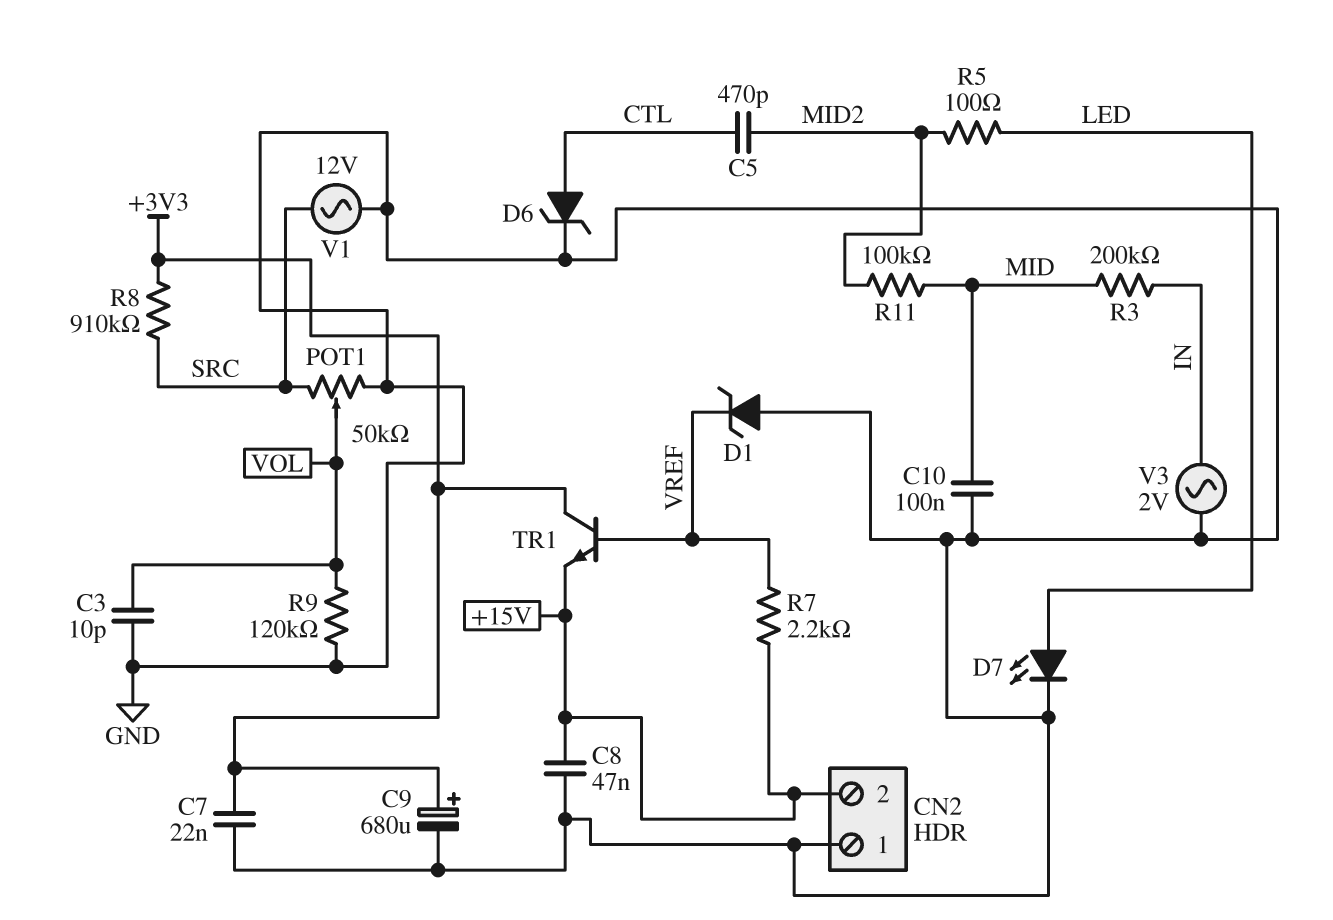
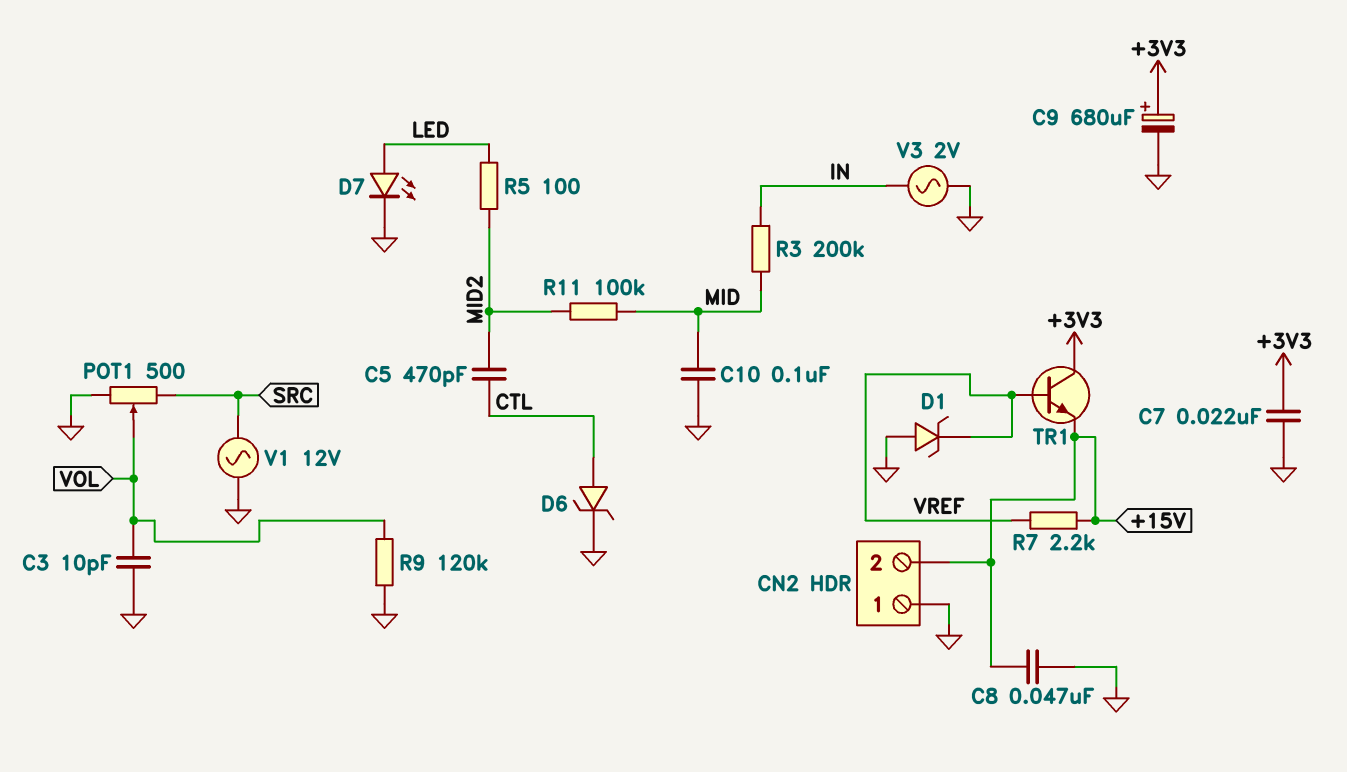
POT1: 50k (GND, SRC, wiper VOL) -> 500 (GND, SRC, wiper VOL)
R8: 910k (+3V3, SRC) -> none

